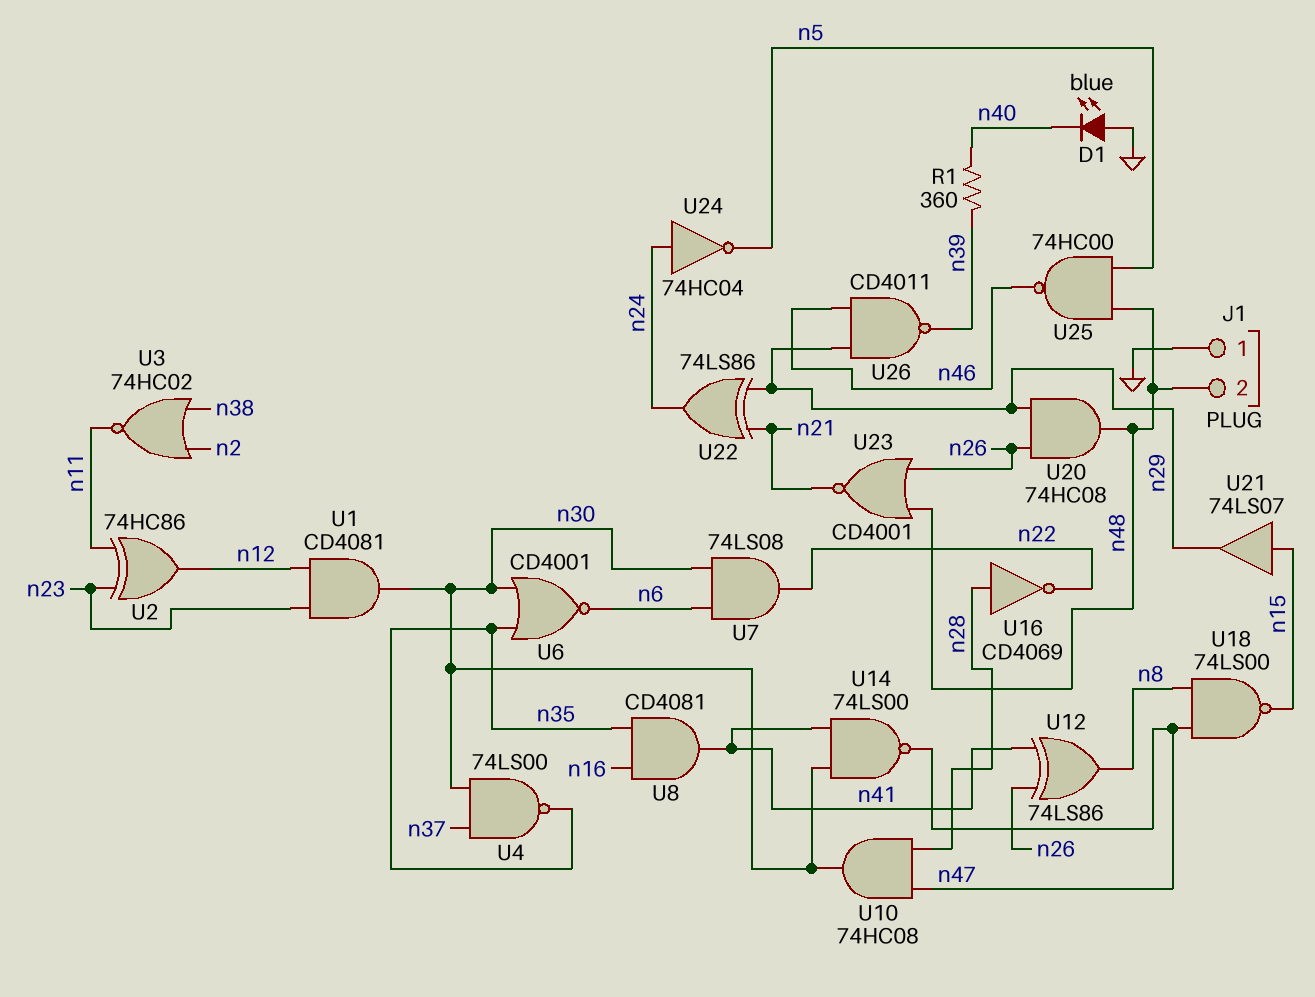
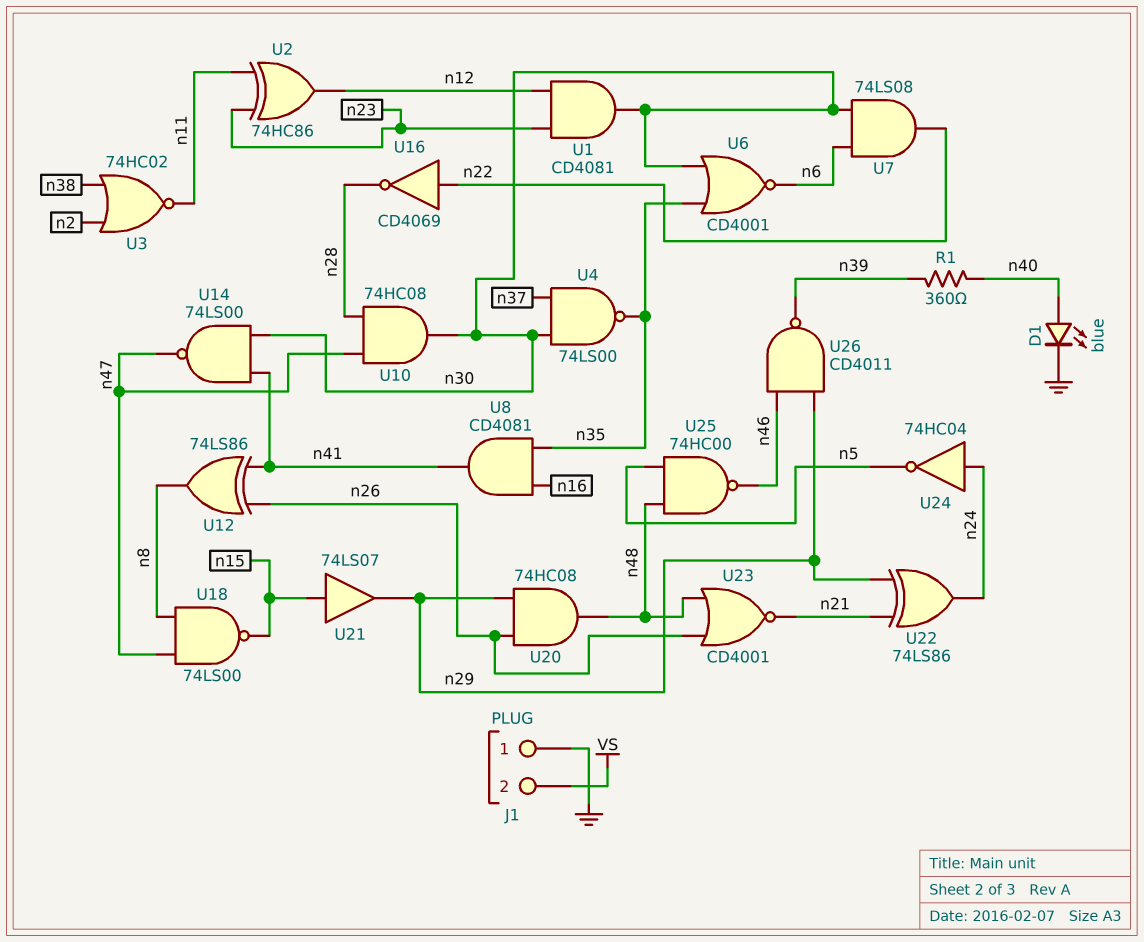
D1: LED blue (A GND, K n40) -> LED blue (A n40, K GND)
J1 pin 2: n48 -> VS
U16: NOT CD4069 (in n28, out n22) -> NOT CD4069 (in n22, out n28)

